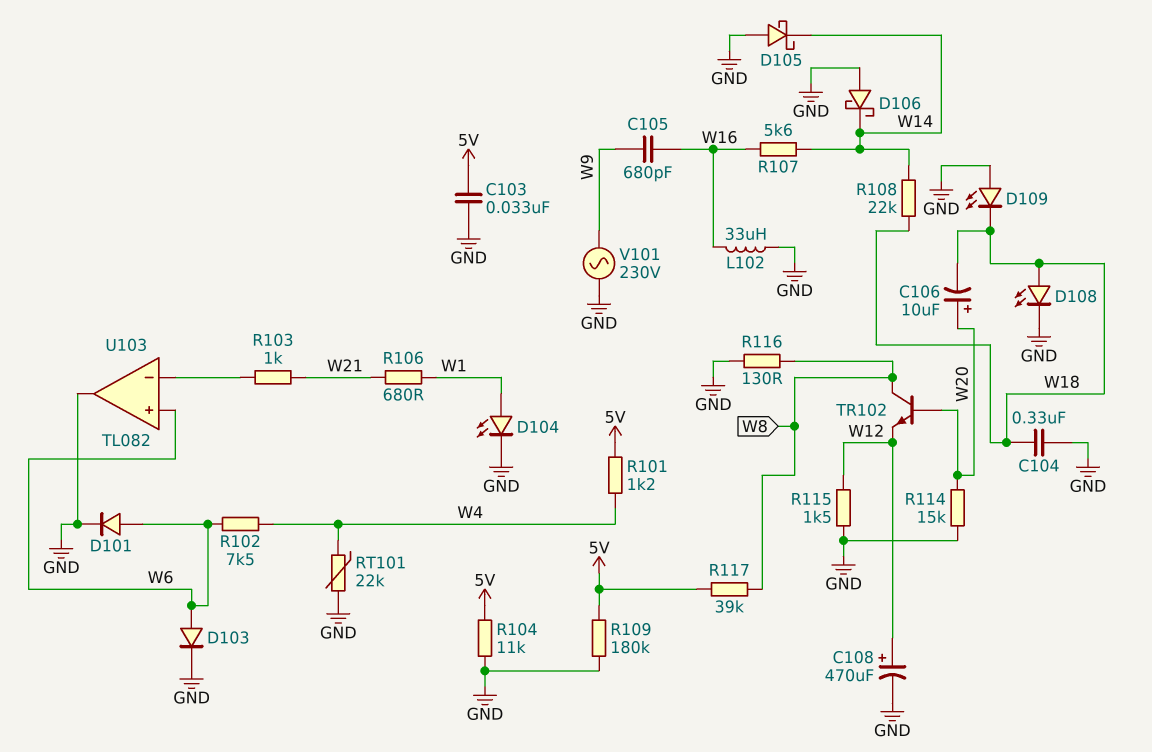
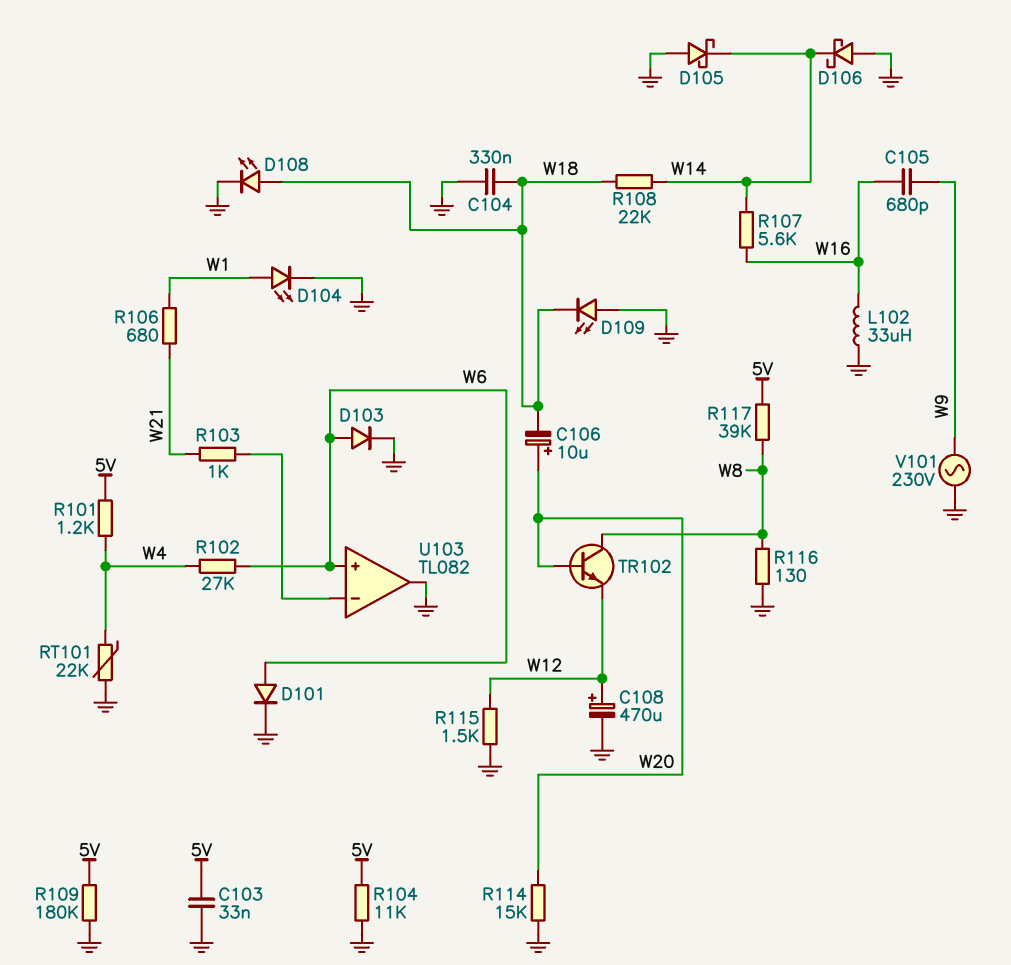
R102: 7.5k (W4, W6) -> 27k (W4, W6)

